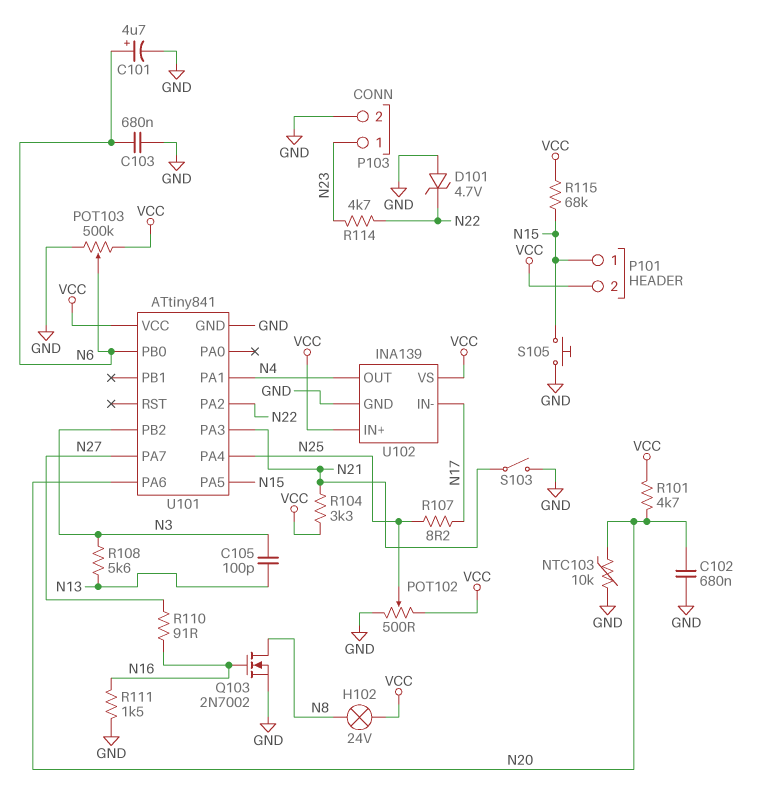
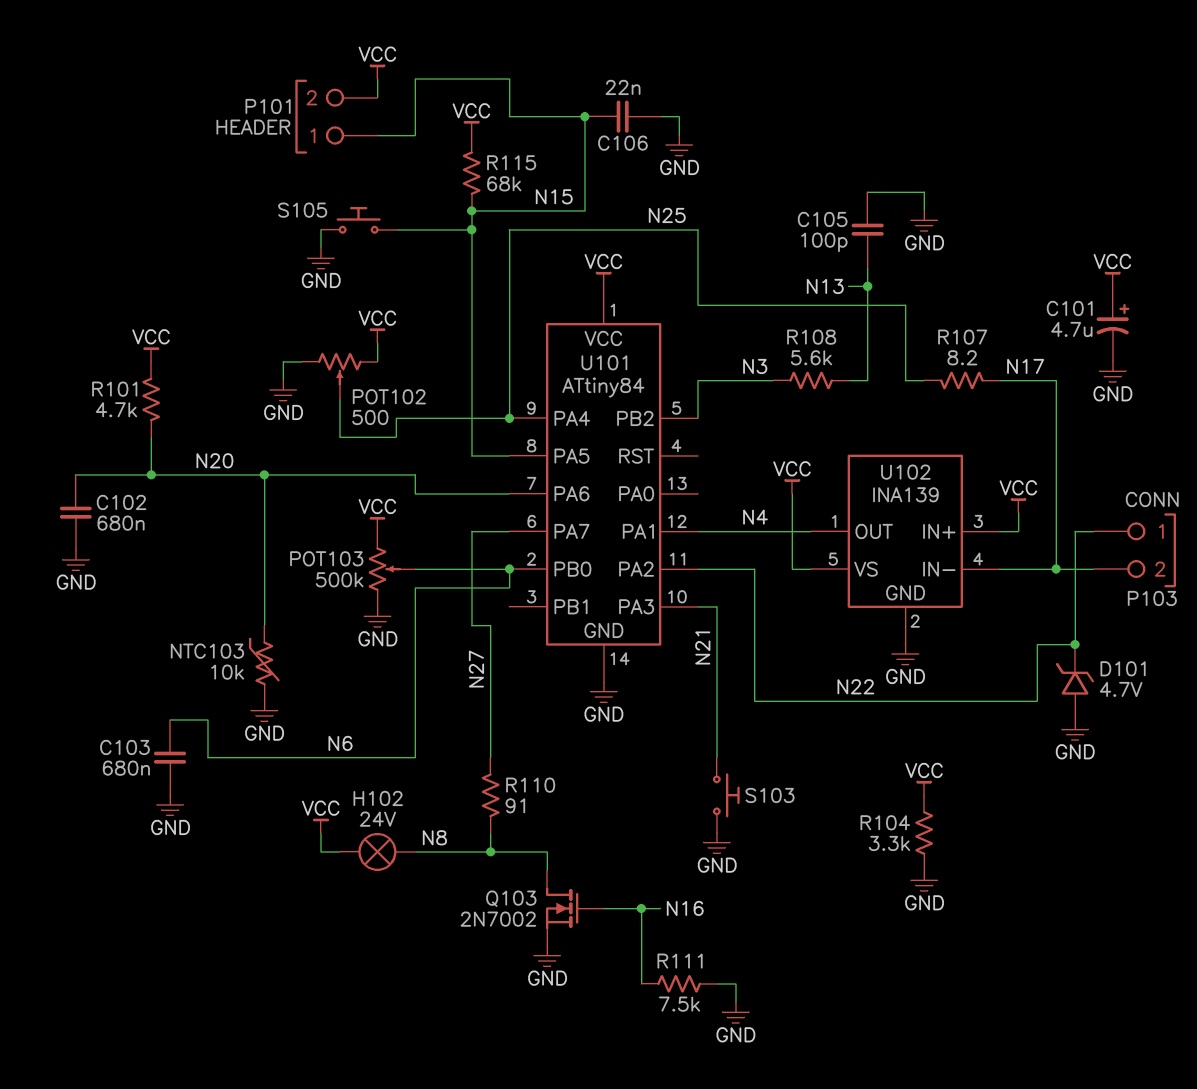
C101: 4.7uF (plus N6, minus GND) -> 4.7uF (plus VCC, minus GND)
C105: 100pF (N3, N13) -> 100pF (GND, N13)
C106: none -> 22nF (GND, N15)
P103 pin 1: N23 -> N22
P103 pin 2: GND -> N17
R104: 3.3k (N21, VCC) -> 3.3k (GND, VCC)
R110: 91 (N16, N27) -> 91 (N8, N27)
R111: 1.5k (GND, N16) -> 7.5k (GND, N16)
R114: 4.7k (N22, N23) -> none
S103: switch (GND, N21) -> button (GND, N21)
U101: ATtiny841 -> ATtiny84

